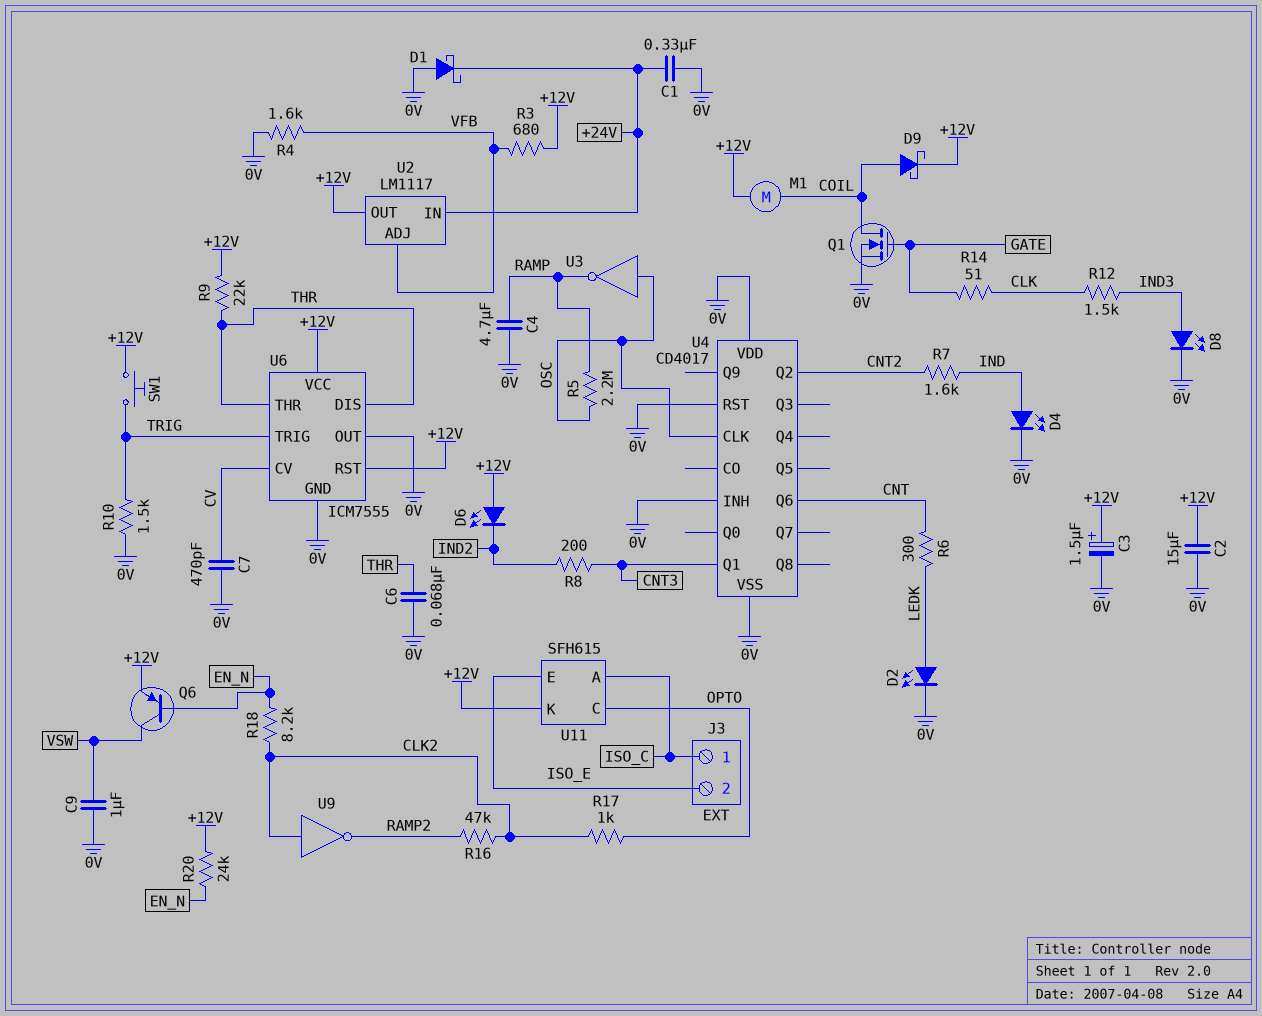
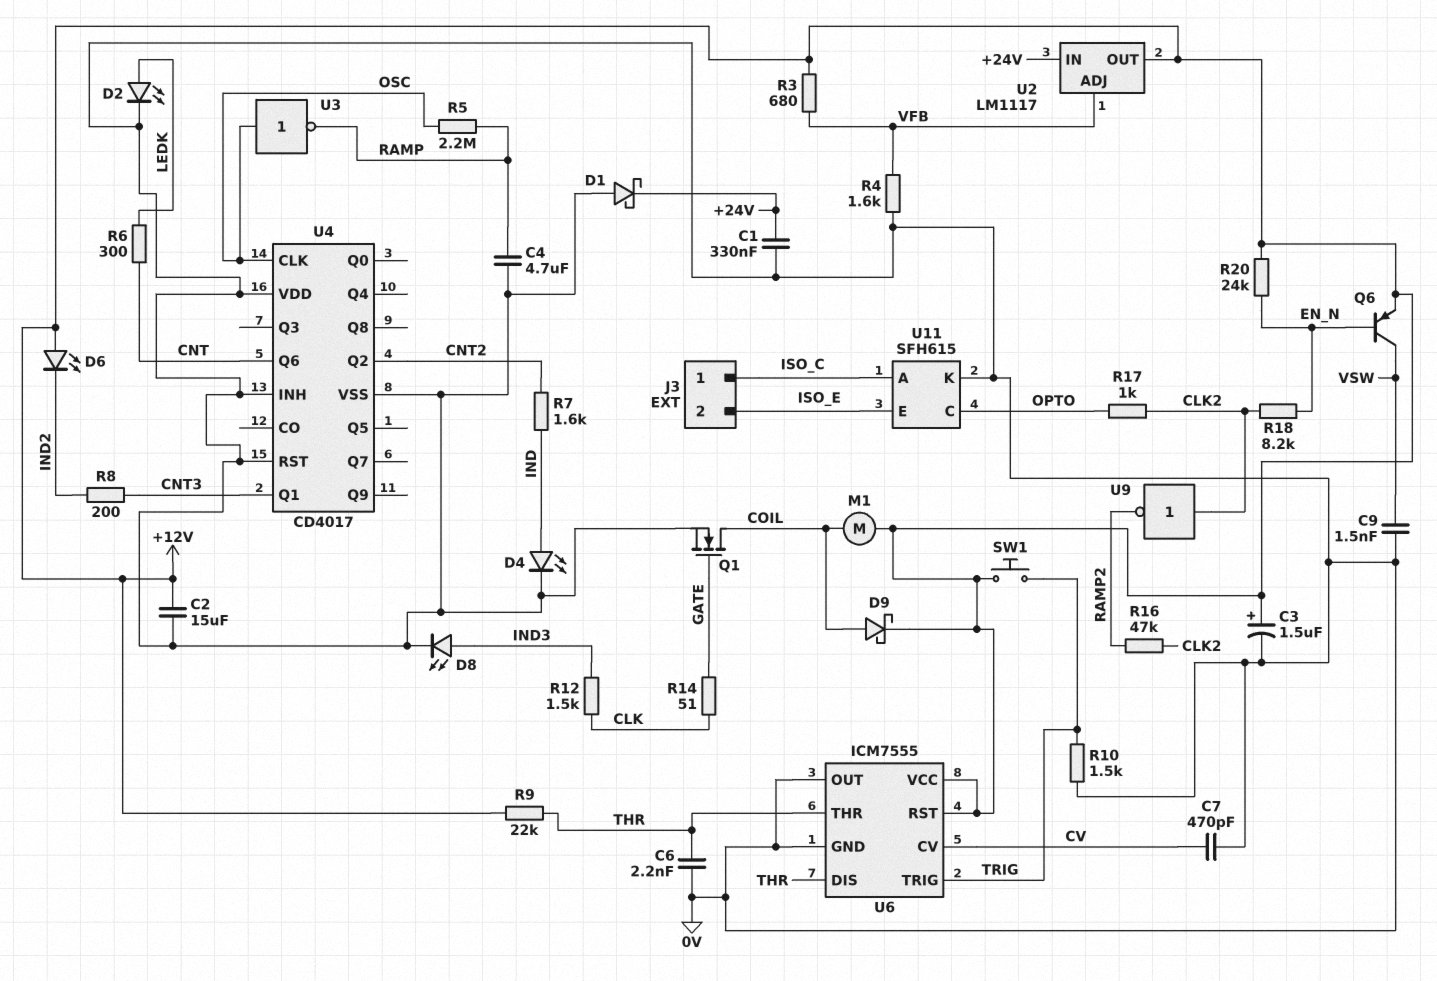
C6: 68nF (0V, THR) -> 2.2nF (0V, THR)
C9: 1uF (0V, VSW) -> 1.5nF (0V, VSW)
U11 pin K: +12V -> 0V

